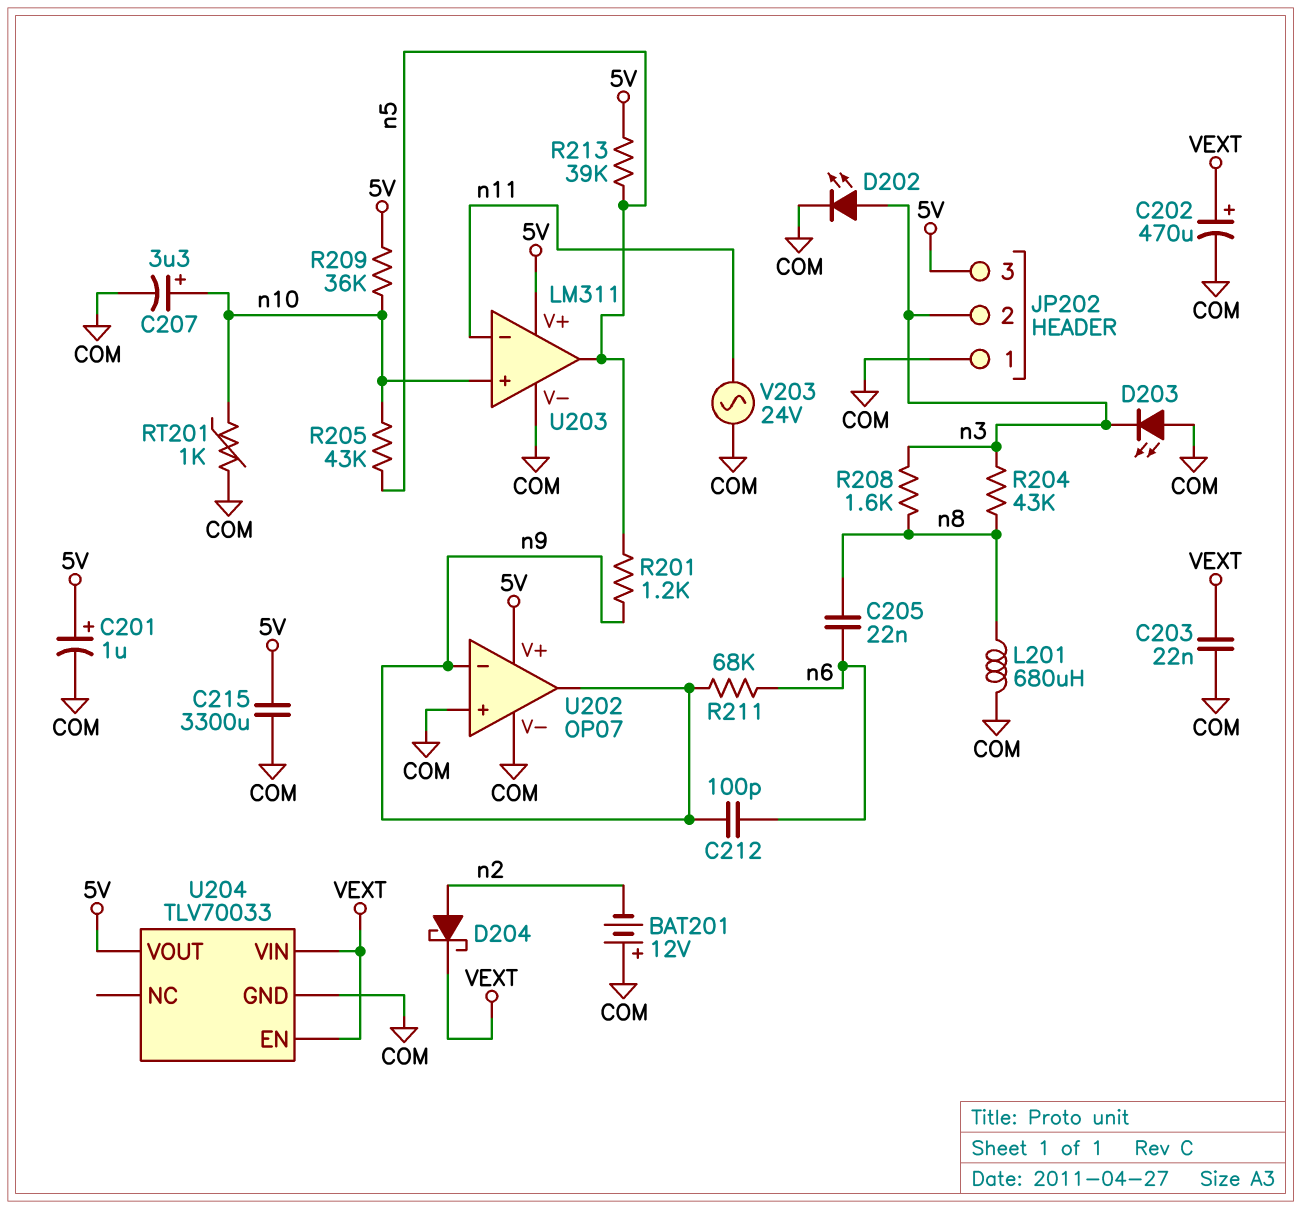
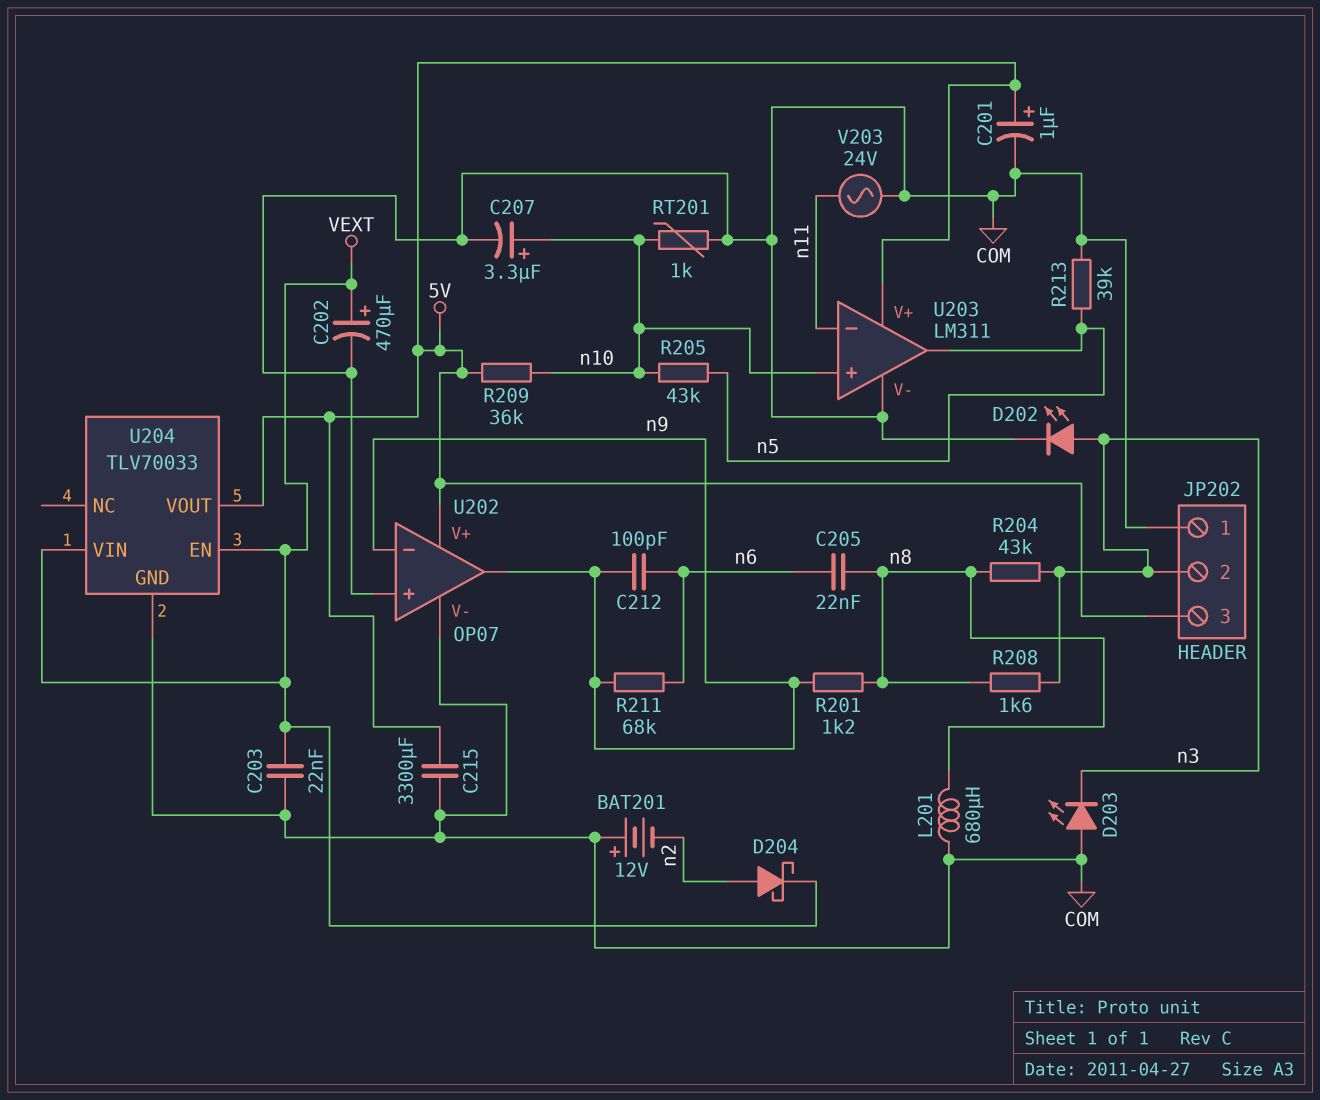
R201: 1.2k (n5, n9) -> 1.2k (n8, n9)
R213: 39k (5V, n5) -> 39k (COM, n5)

